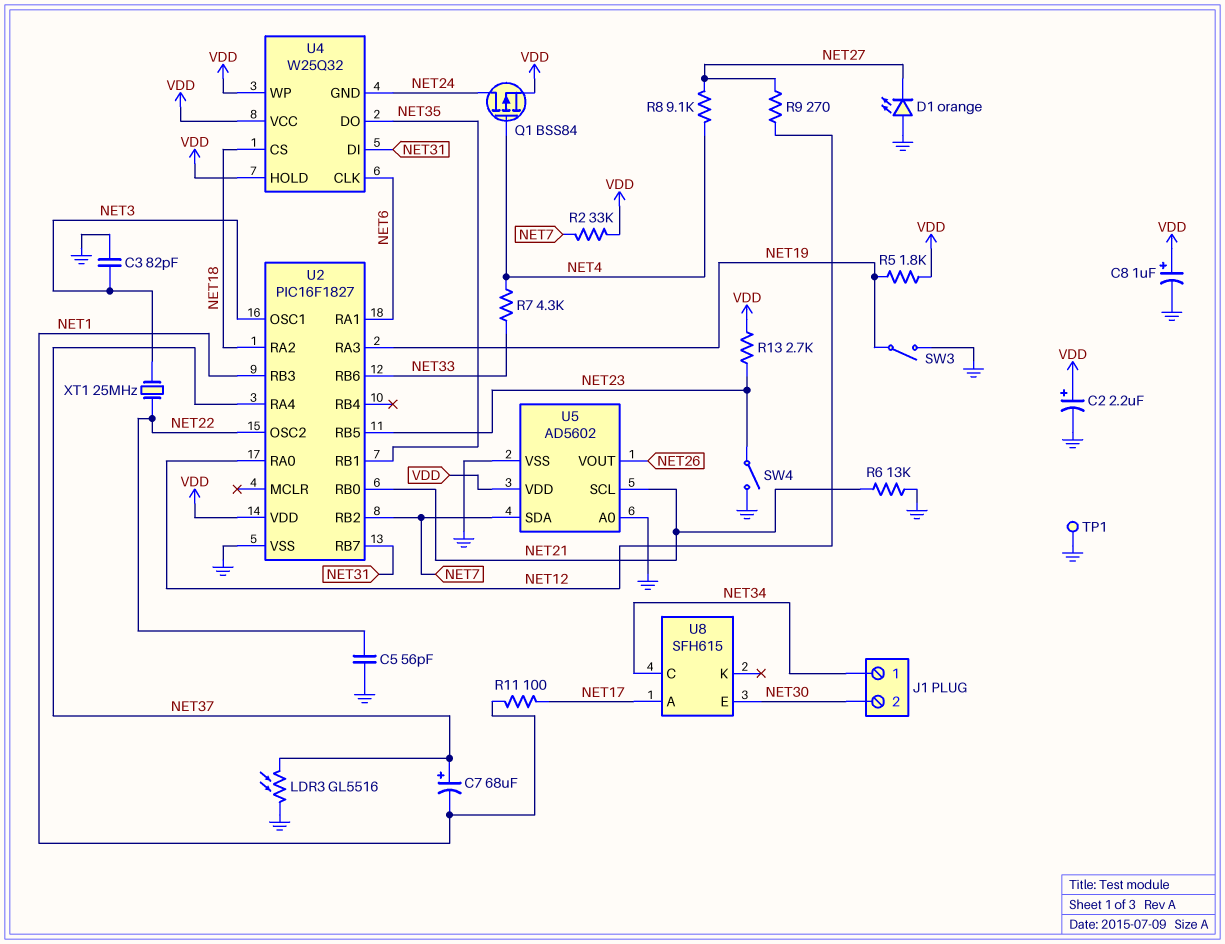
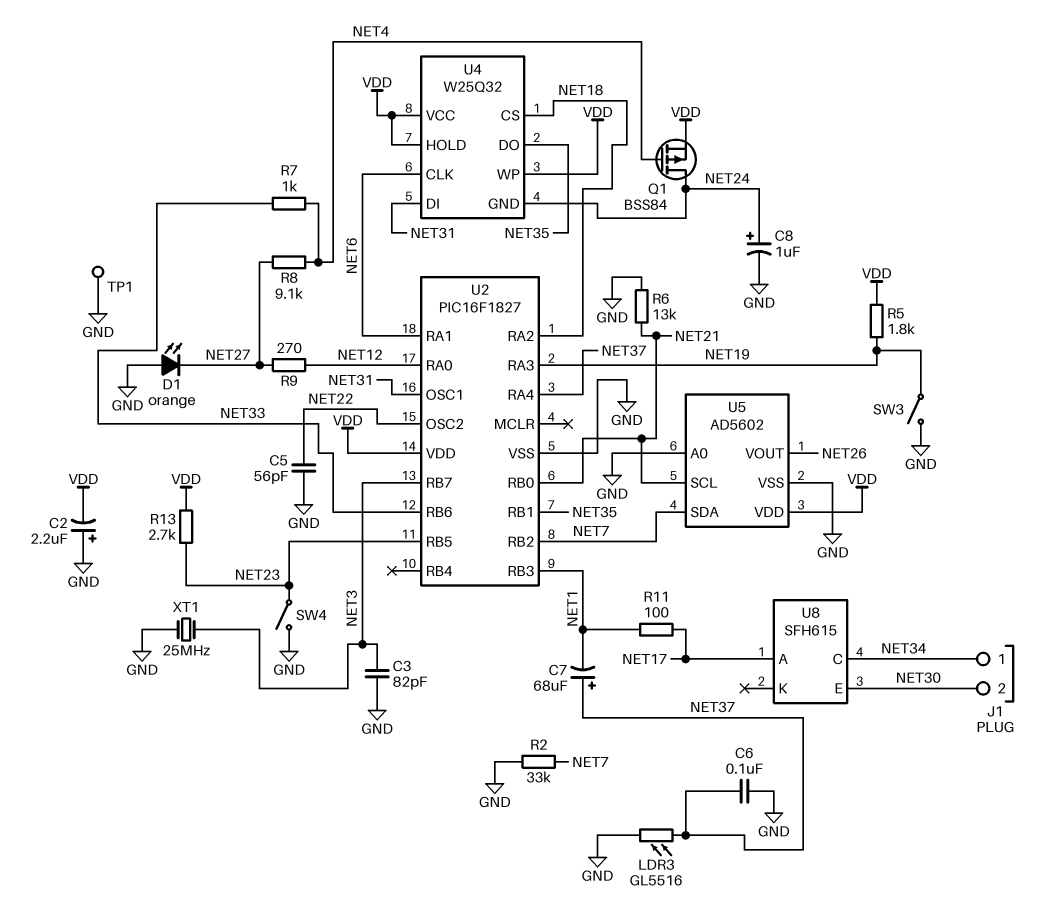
C2: 2.2uF (plus VDD, minus GND) -> 2.2uF (plus GND, minus VDD)
C6: none -> 100nF (GND, NET37)
C8: 1uF (plus VDD, minus GND) -> 1uF (plus NET24, minus GND)
R2: 33k (NET7, VDD) -> 33k (GND, NET7)
R7: 4.3k (NET4, NET33) -> 1k (NET4, NET33)
U2 pin OSC1: NET3 -> NET31
U2 pin RB7: NET31 -> NET3
XT1: 25MHz (NET3, NET22) -> 25MHz (GND, NET3)

